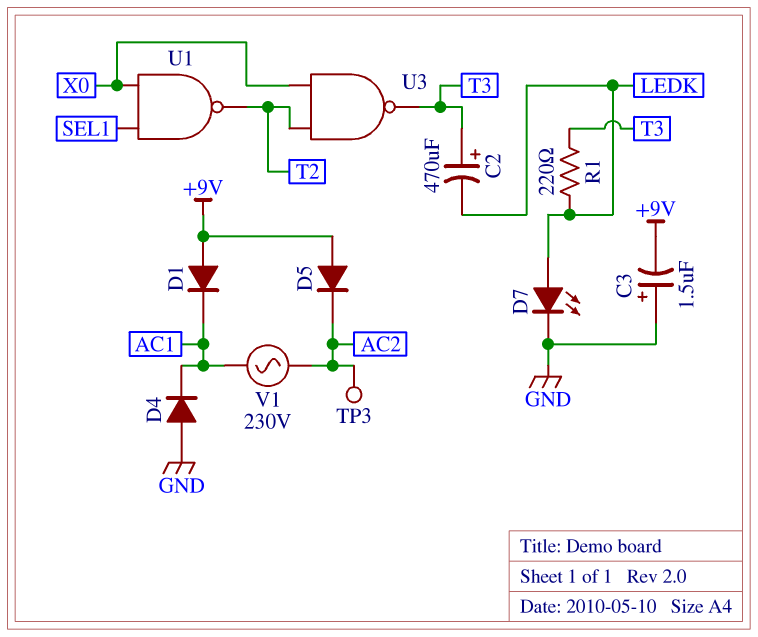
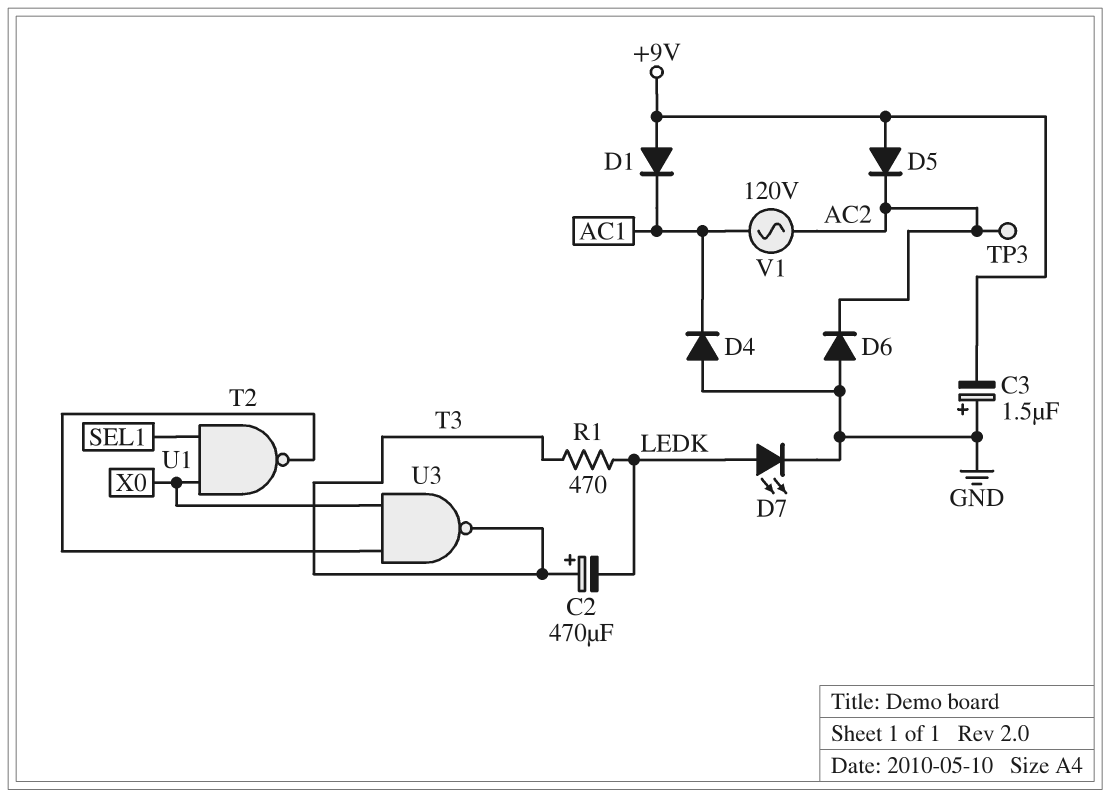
D6: none -> diode (A GND, K AC2)
R1: 220 (LEDK, T3) -> 470 (LEDK, T3)
V1: AC 230V (AC1, AC2) -> AC 120V (AC1, AC2)

